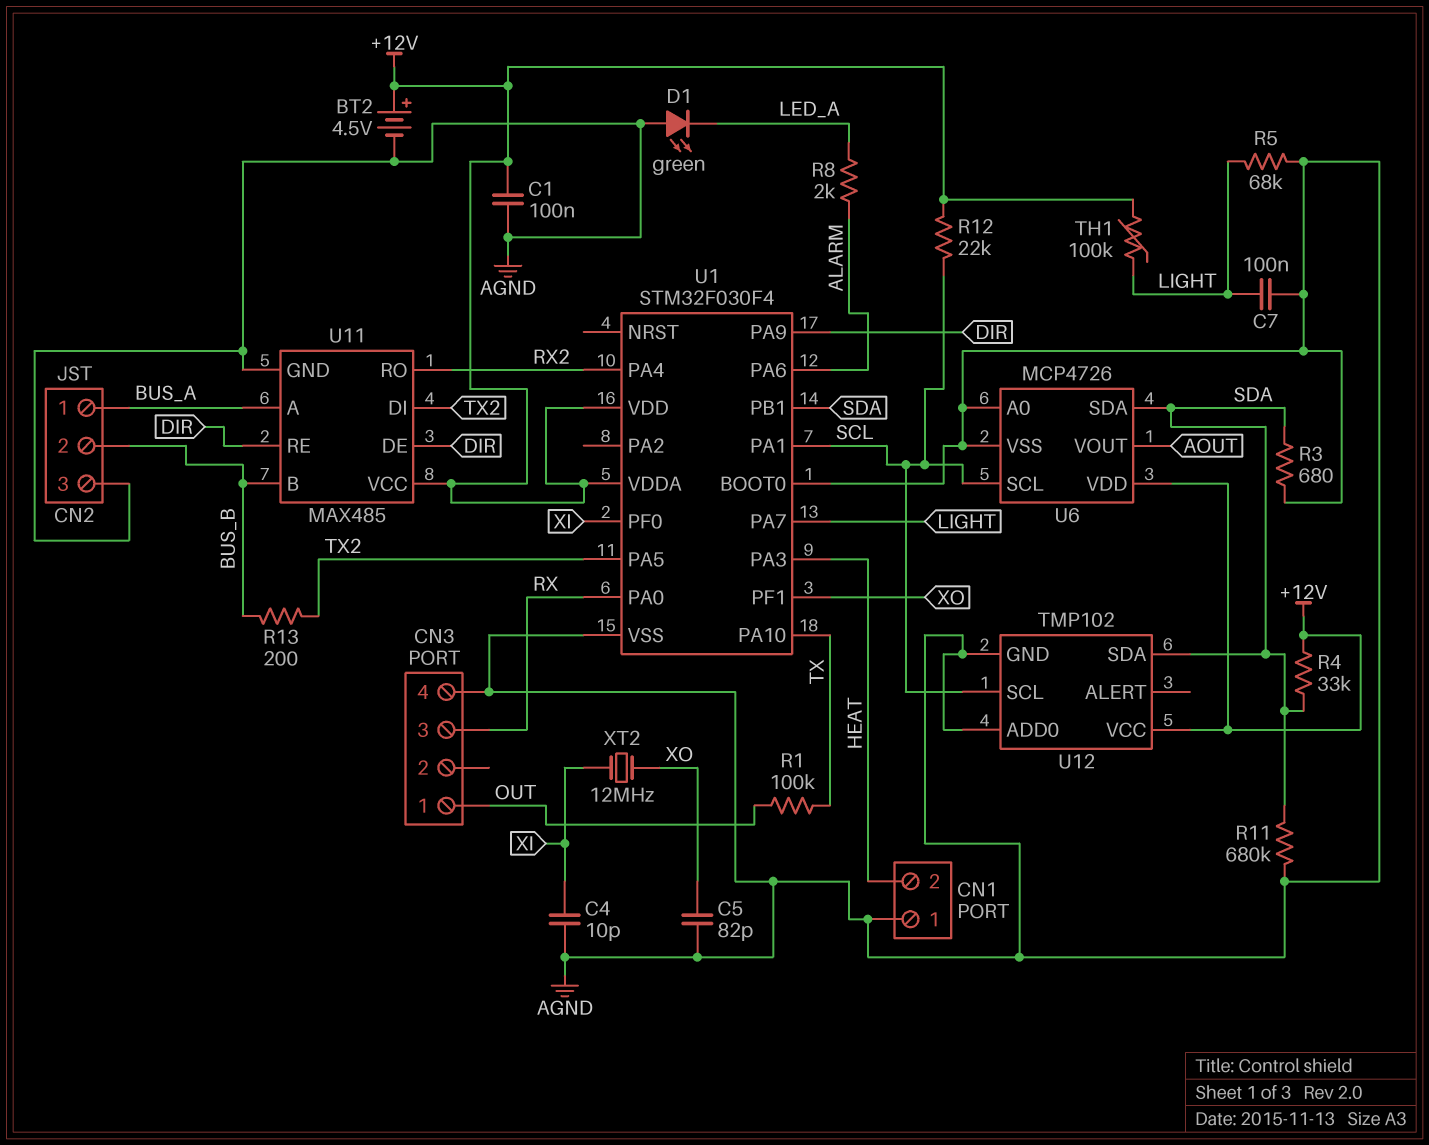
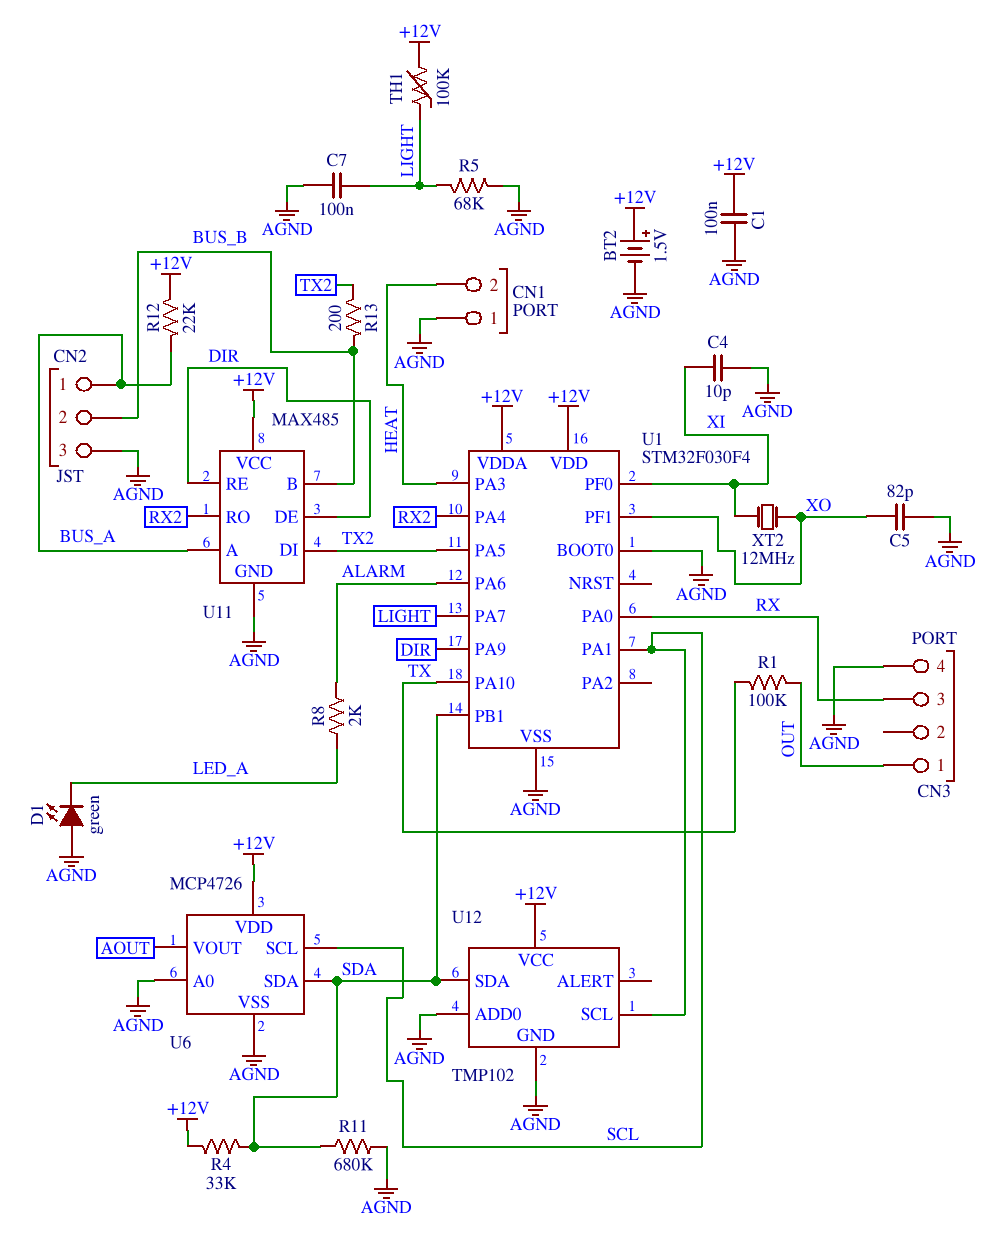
BT2: 4.5V (plus +12V, minus AGND) -> 1.5V (plus +12V, minus AGND)
R3: 680 (AGND, SDA) -> none
R12: 22k (+12V, SCL) -> 22k (+12V, BUS_A)

